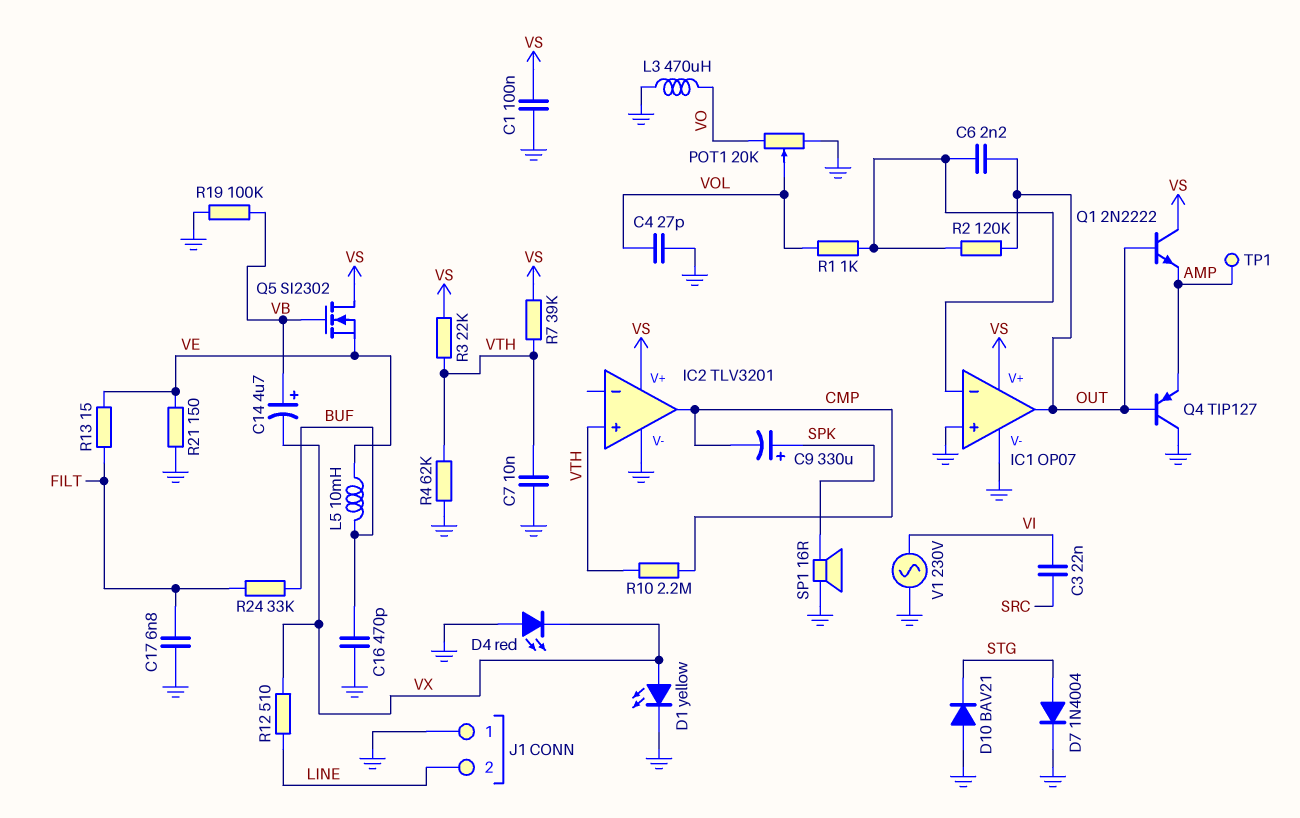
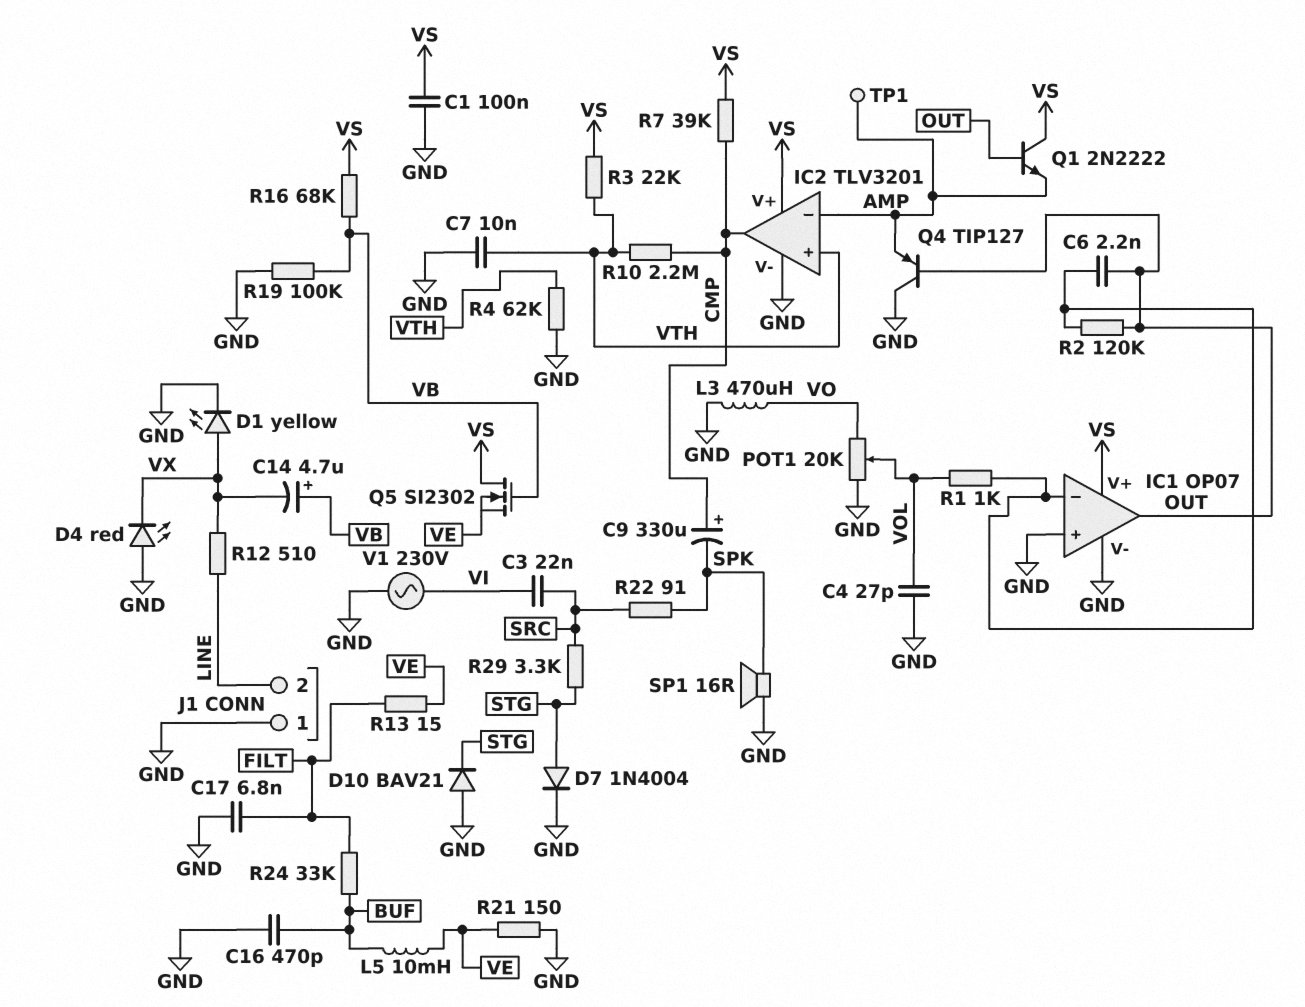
C9: 330uF (plus SPK, minus CMP) -> 330uF (plus CMP, minus SPK)
IC2 pin in-: none -> AMP
R7: 39k (VS, VTH) -> 39k (CMP, VS)
R16: none -> 68k (VB, VS)
R22: none -> 91 (SPK, SRC)
R29: none -> 3.3k (SRC, STG)

